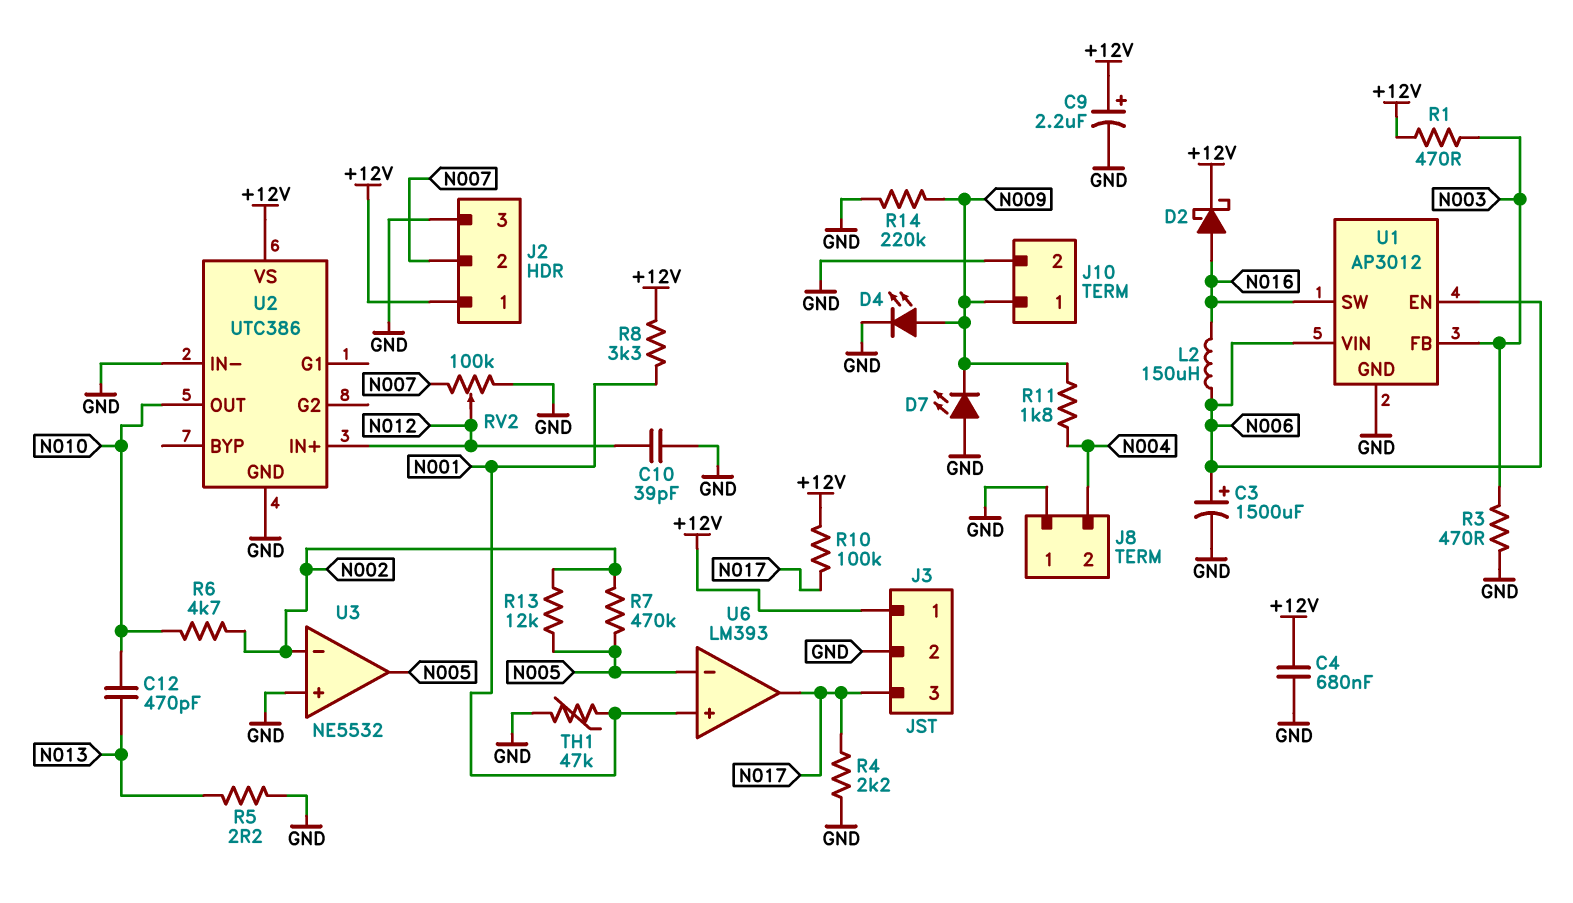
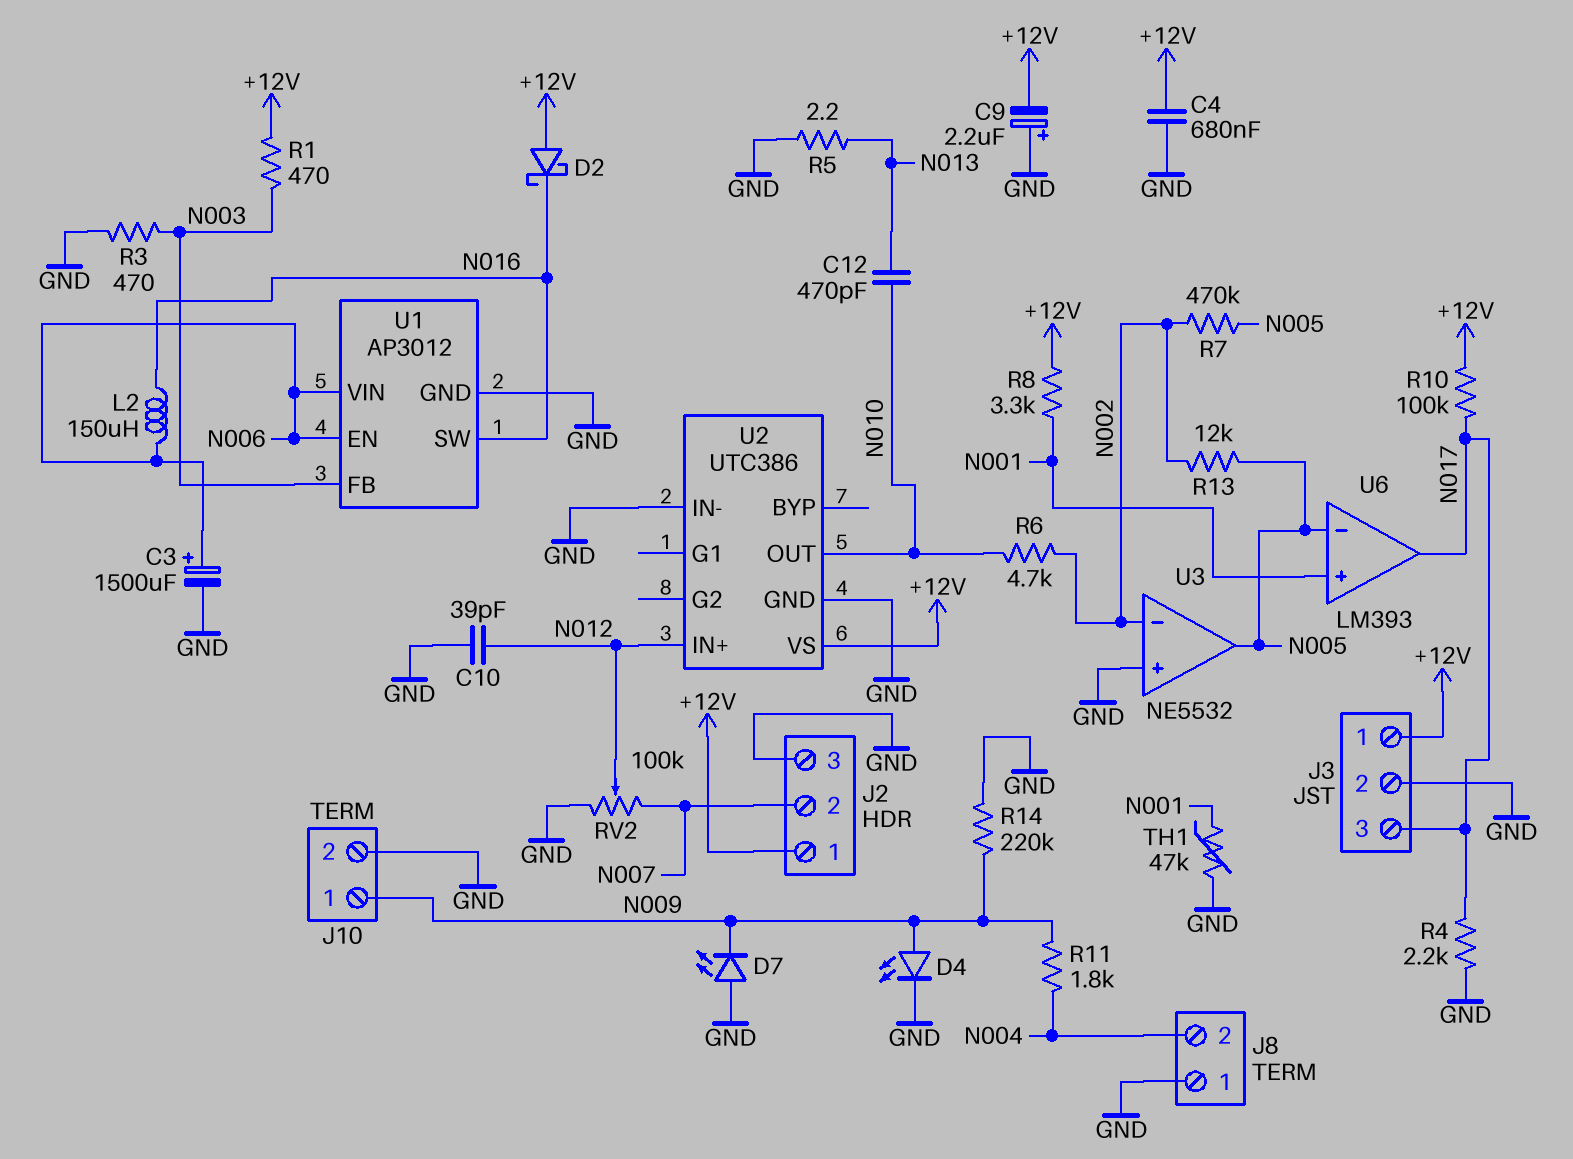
C9: 2.2uF (plus +12V, minus GND) -> 2.2uF (plus GND, minus +12V)
D2: schottky (A N016, K +12V) -> schottky (A +12V, K N016)

